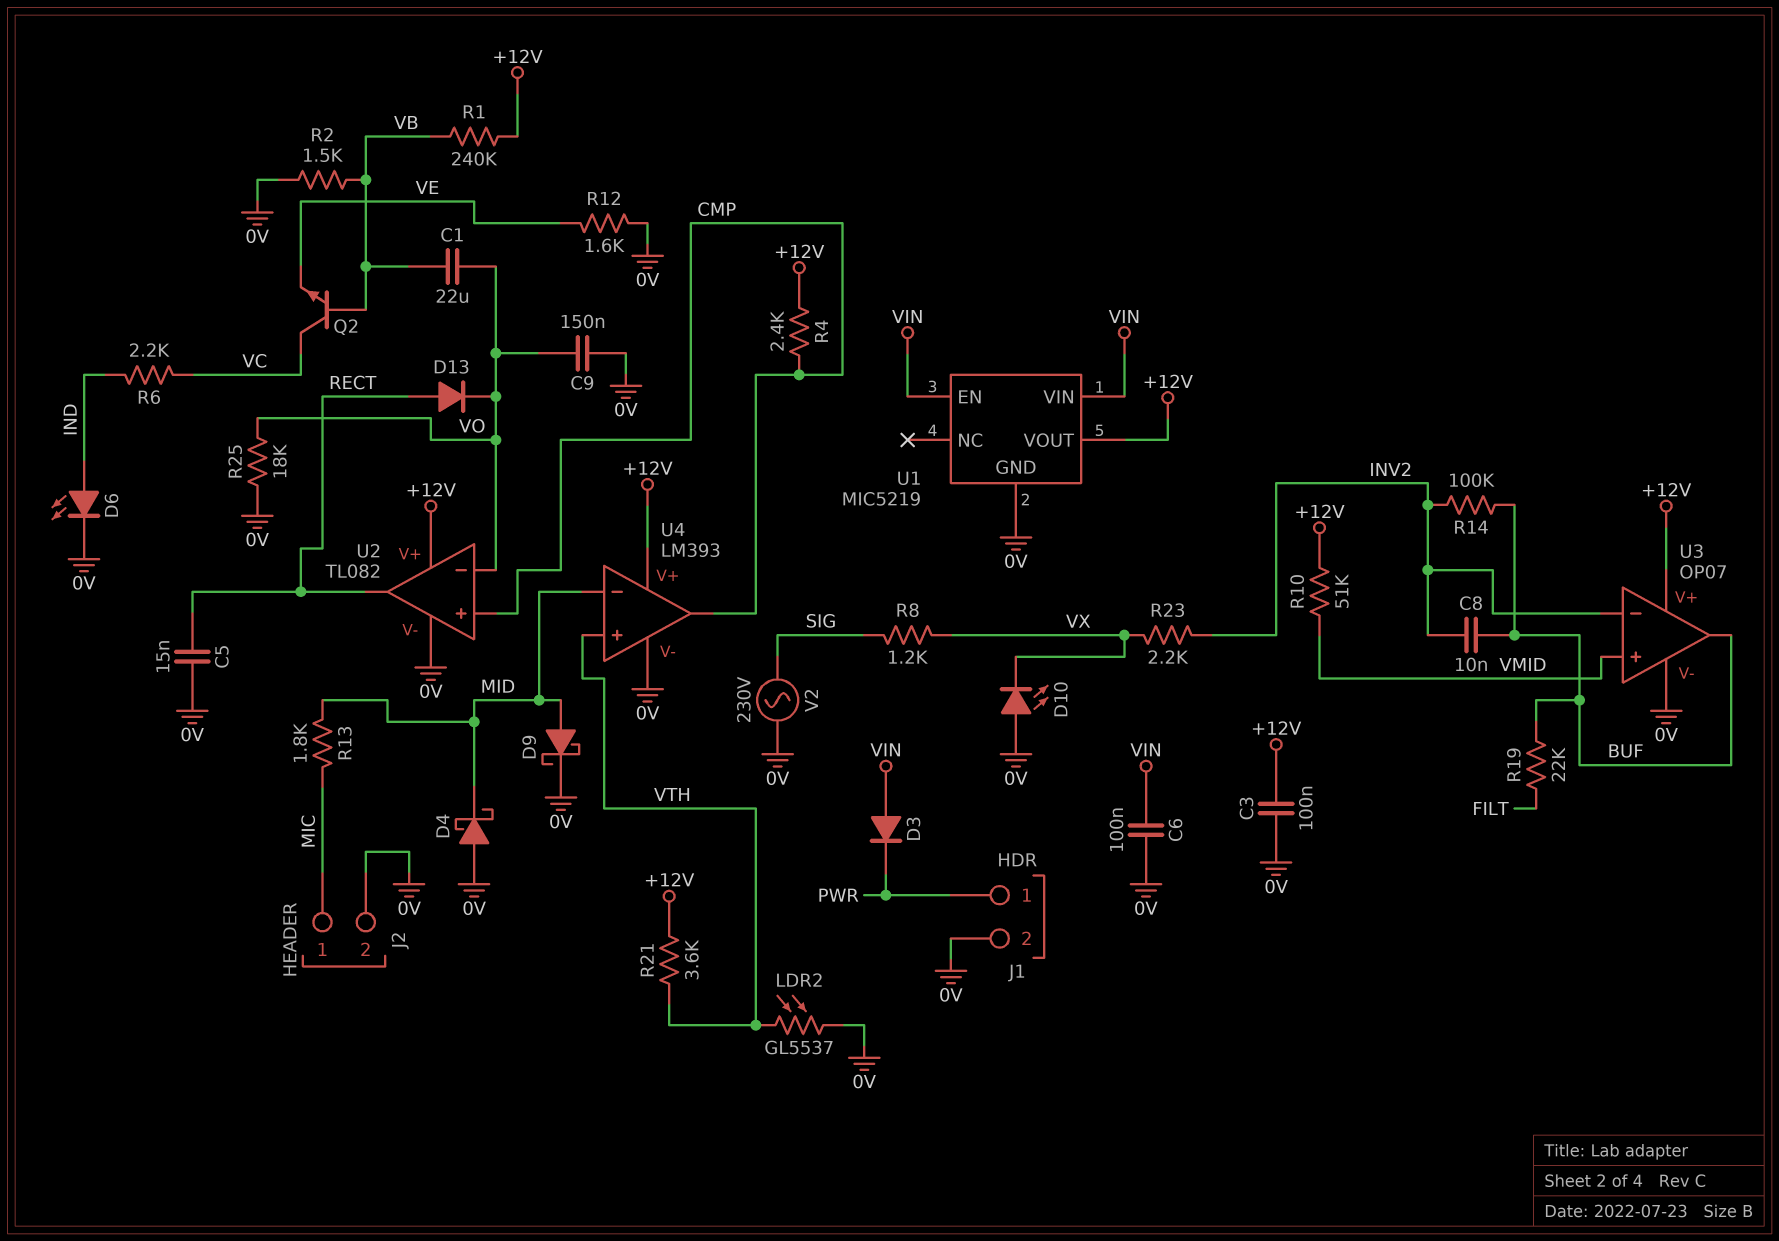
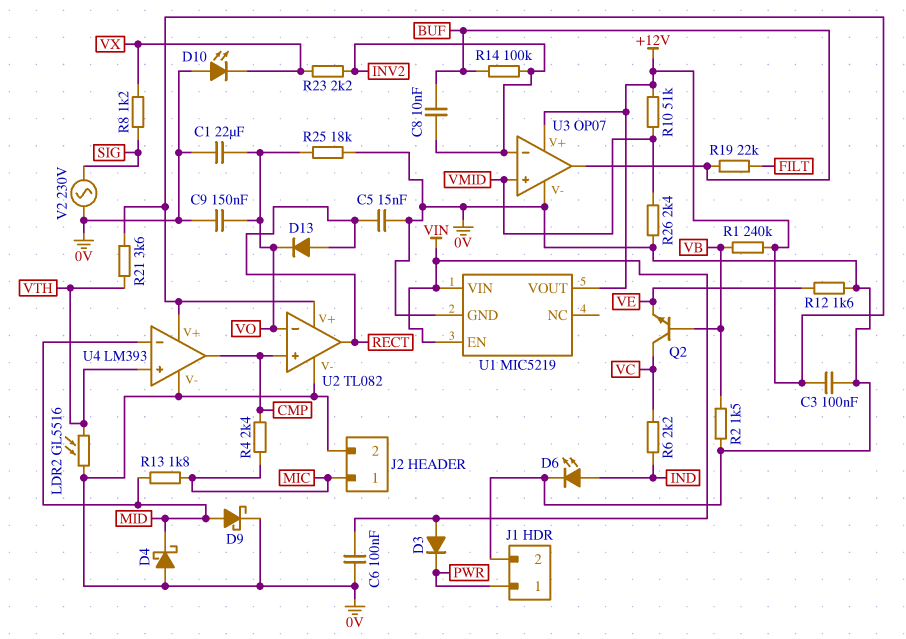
C1: 22uF (VB, VO) -> 22uF (0V, VO)
LDR2: GL5537 (0V, VTH) -> GL5516 (0V, VTH)
R4: 2.4k (+12V, CMP) -> 2.4k (CMP, MIC)
R26: none -> 2.4k (0V, VMID)

